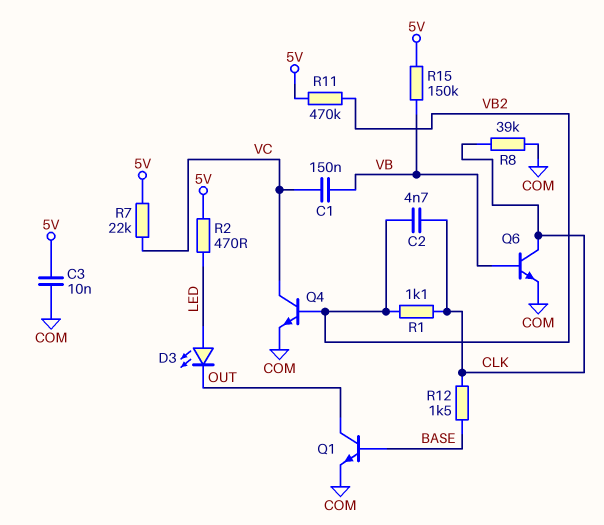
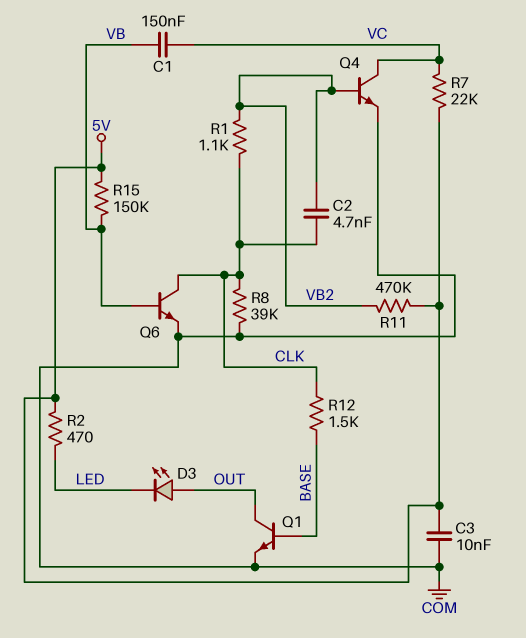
D3: LED (A LED, K OUT) -> LED (A OUT, K LED)

